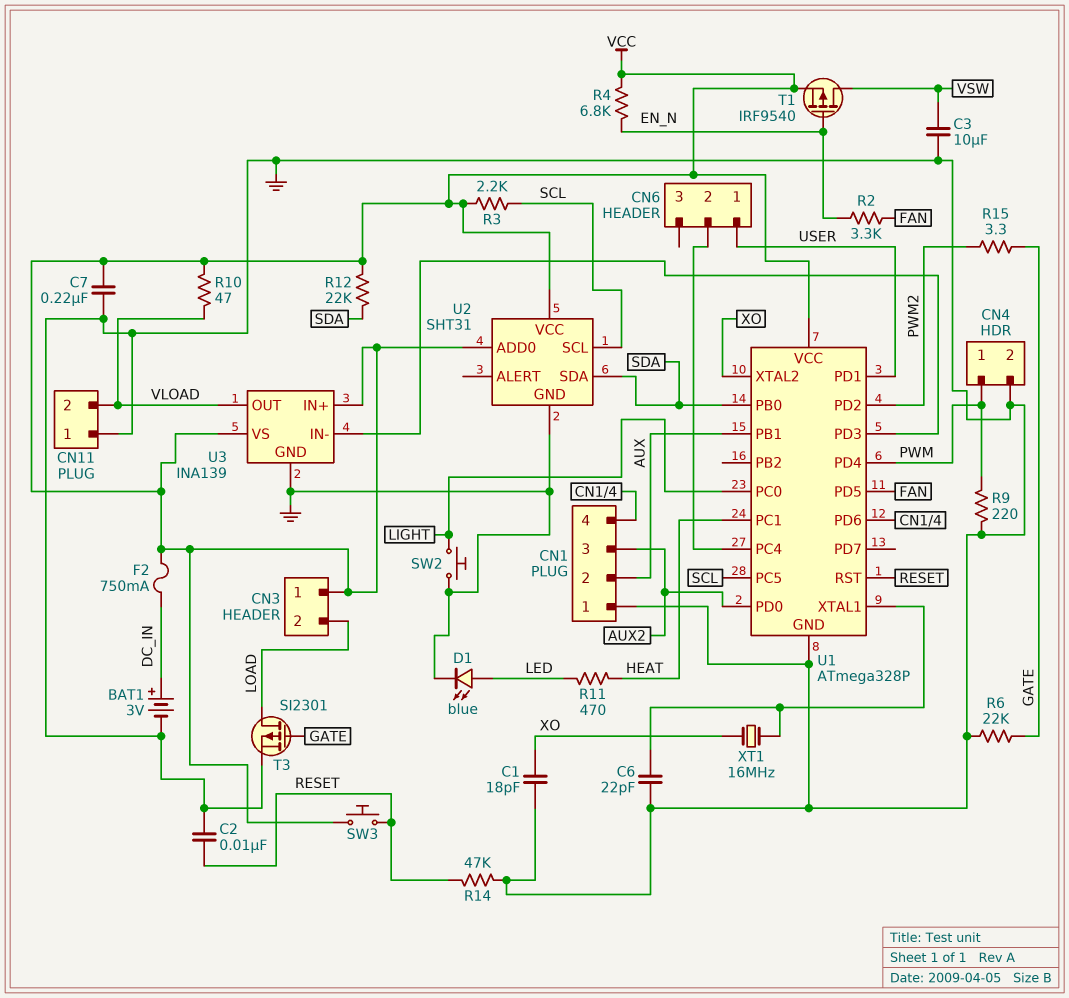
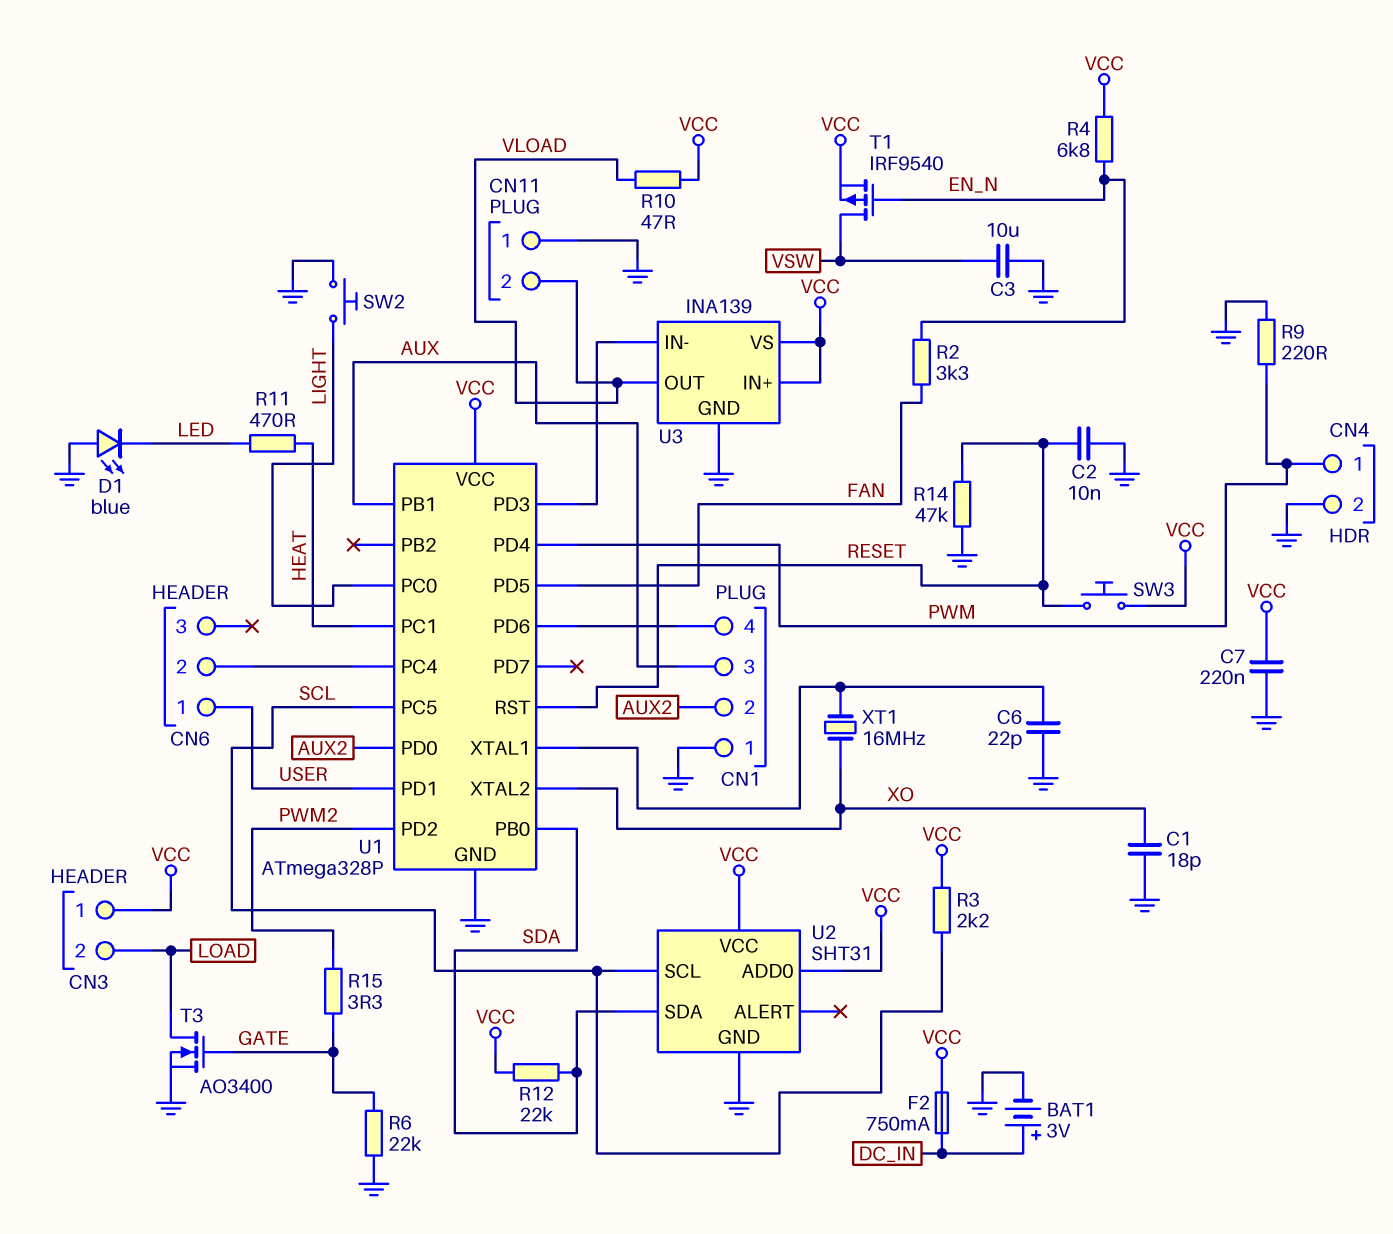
CN1 pin 2: AUX -> AUX2
CN1 pin 3: AUX2 -> AUX
D1: LED blue (A LED, K GND) -> LED blue (A GND, K LED)
T3: PMOS SI2301 (G GATE, D LOAD, S GND) -> NMOS AO3400 (G GATE, D LOAD, S GND)

